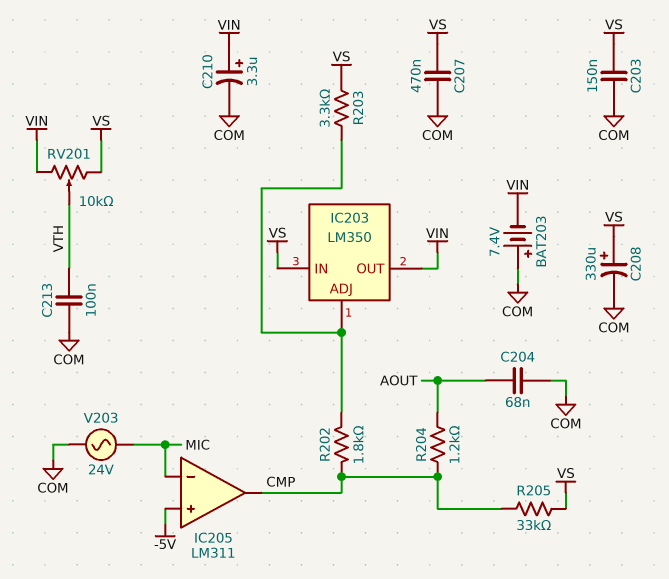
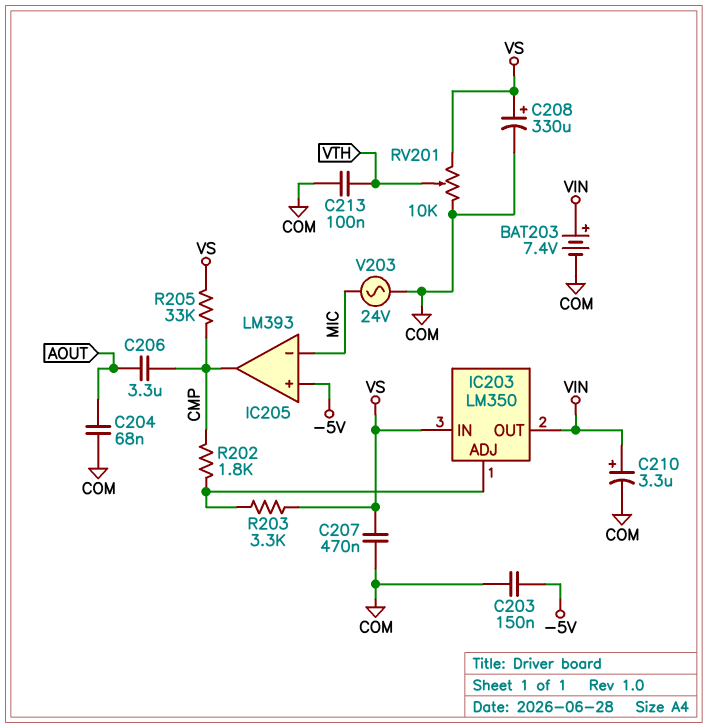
BAT203: 7.4V (plus COM, minus VIN) -> 7.4V (plus VIN, minus COM)
C203: 150nF (COM, VS) -> 150nF (-5V, COM)
C206: none -> 3.3uF (AOUT, CMP)
IC205: LM311 -> LM393
R204: 1.2k (AOUT, CMP) -> none
RV201: 10k (VIN, VS, wiper VTH) -> 10k (COM, VS, wiper VTH)

